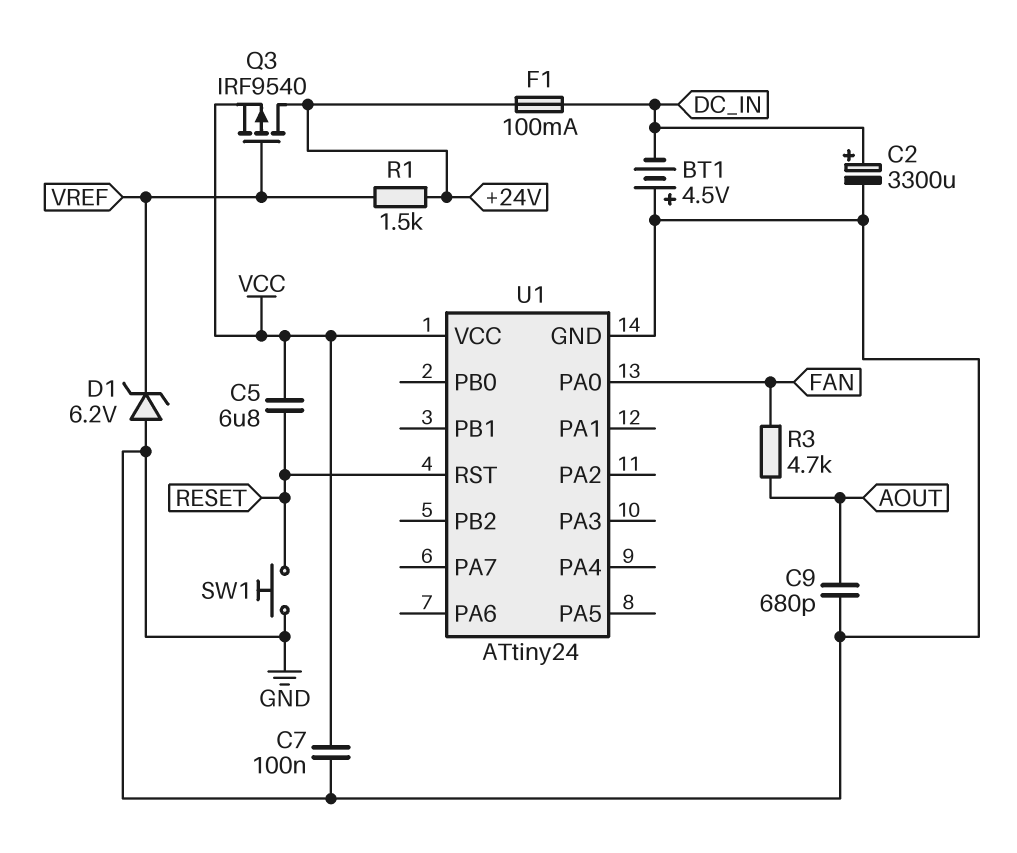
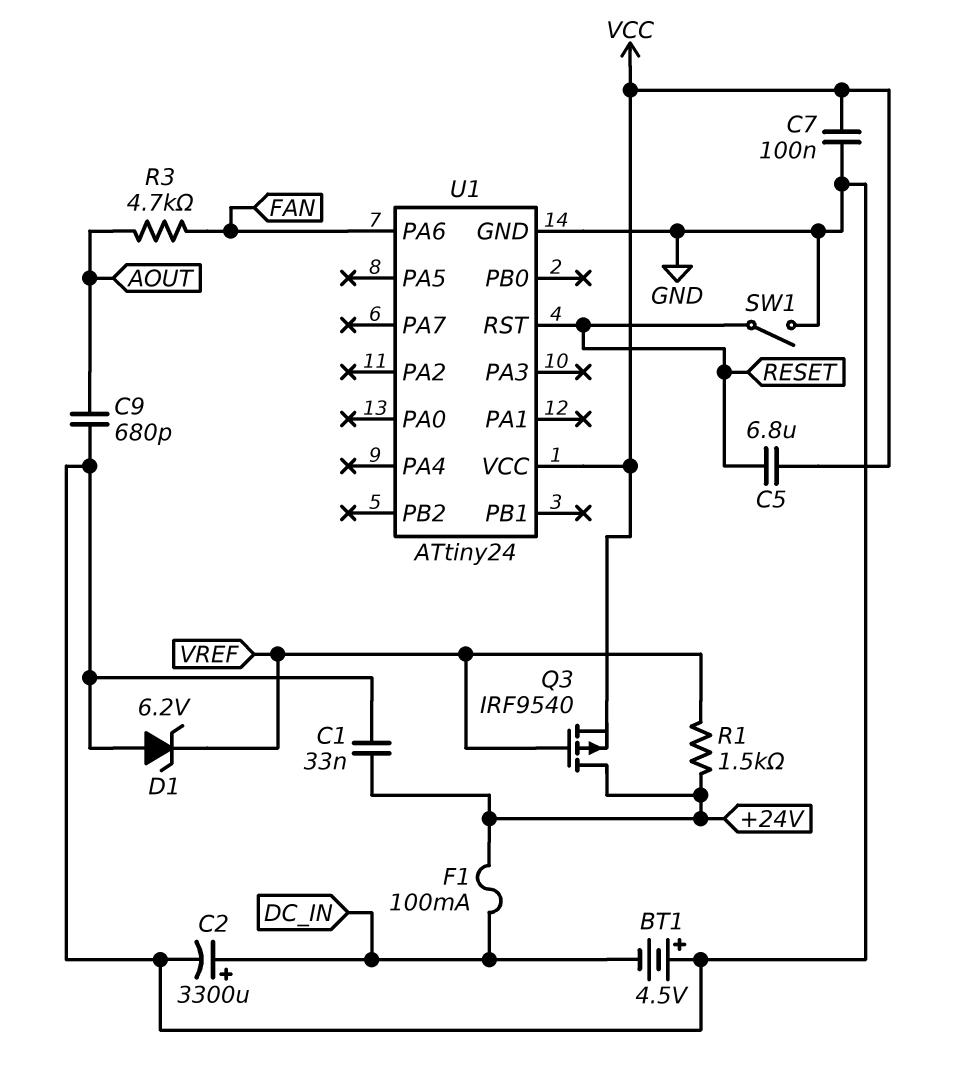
C1: none -> 33nF (+24V, GND)
SW1: button (GND, RESET) -> switch (GND, RESET)
U1 pin PA0: FAN -> none
U1 pin PA6: none -> FAN

